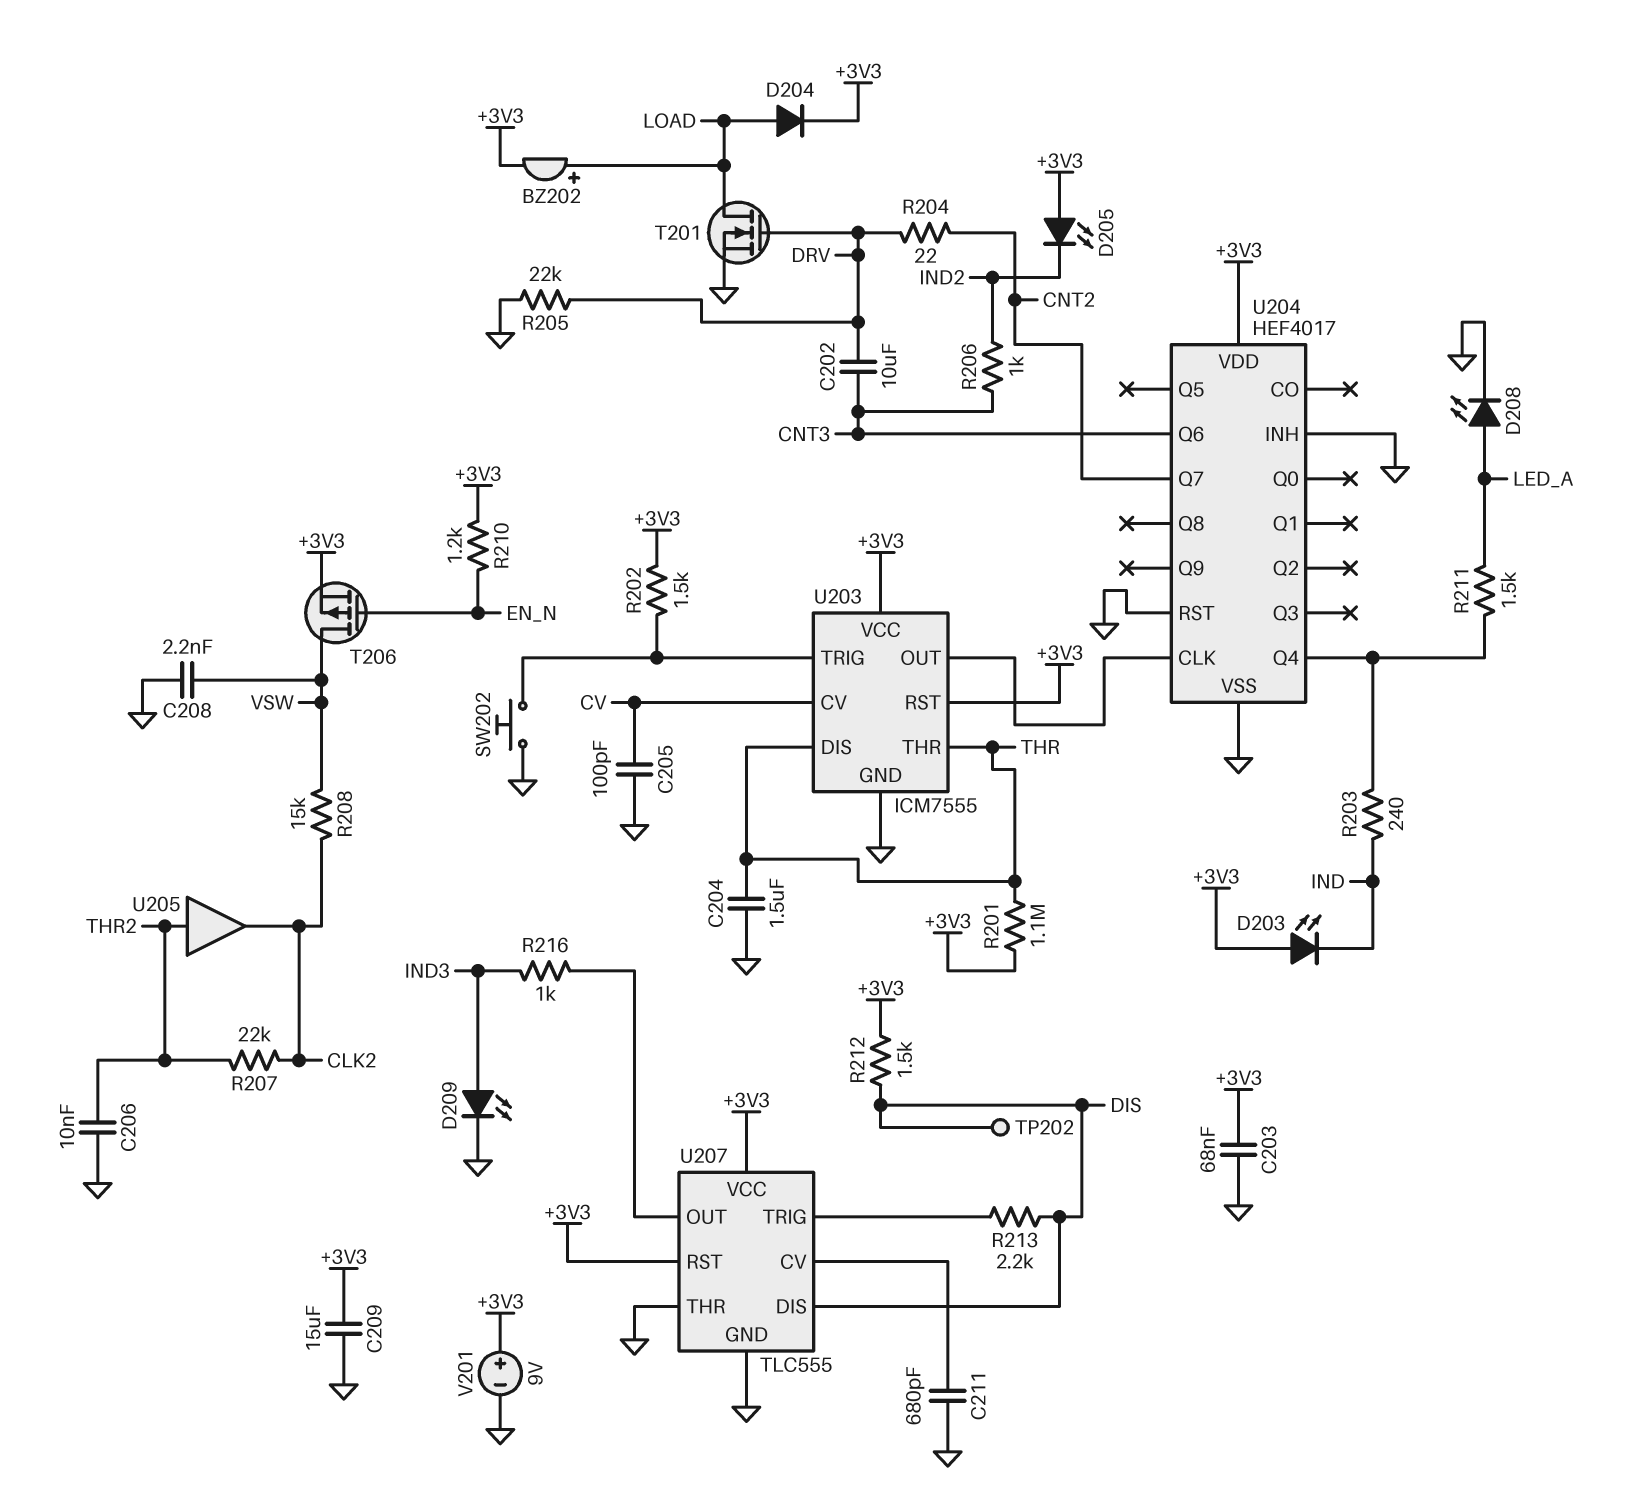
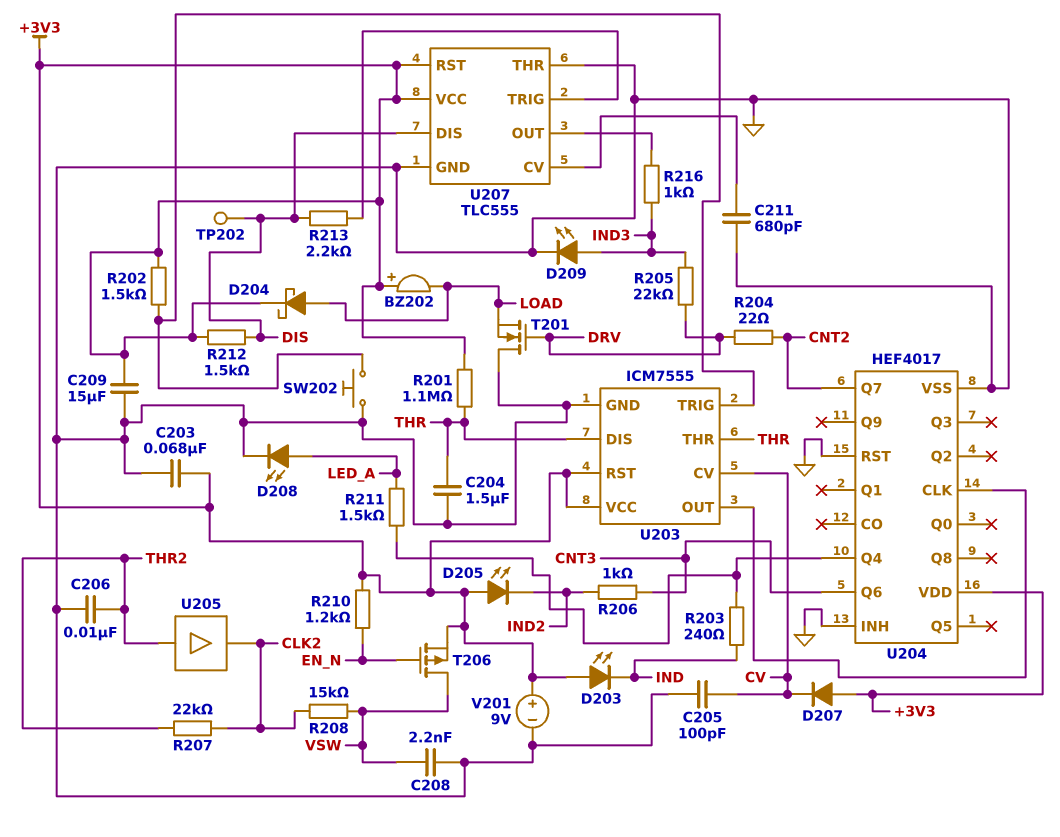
BZ202: buzzer (plus LOAD, minus +3V3) -> buzzer (plus +3V3, minus LOAD)
C202: 10uF (CNT3, DRV) -> none
D204: diode (A LOAD, K +3V3) -> schottky (A LOAD, K +3V3)
D207: none -> diode (A +3V3, K CV)
R205: 22k (DRV, GND) -> 22k (DRV, IND3)
T201: NMOS (G DRV, D LOAD, S GND) -> NMOS (G DRV, D GND, S LOAD)

